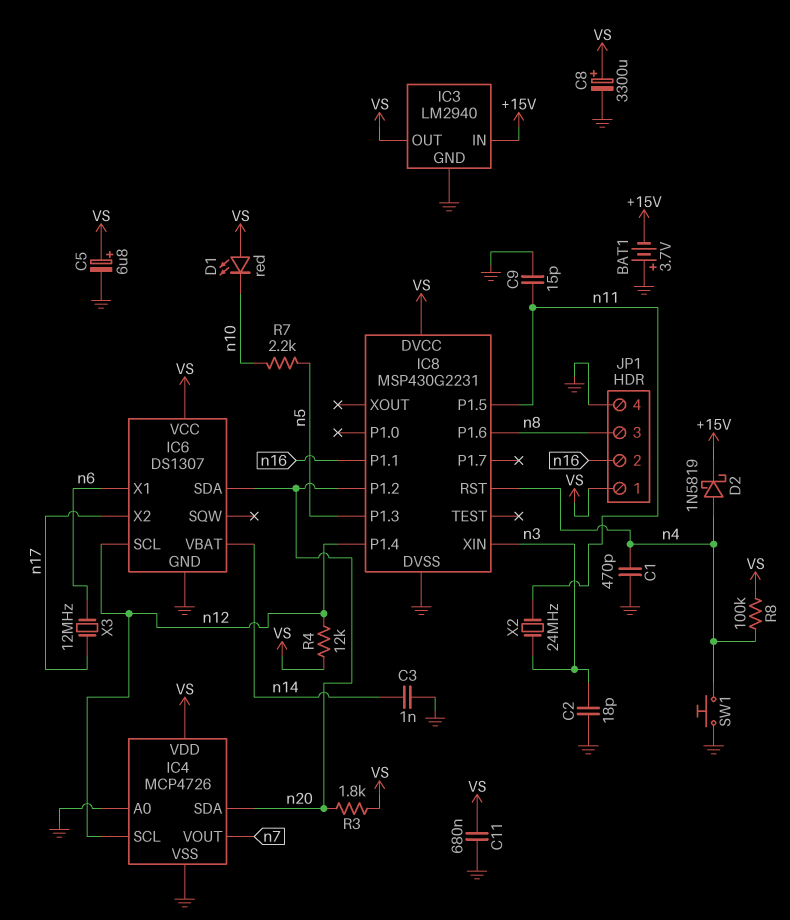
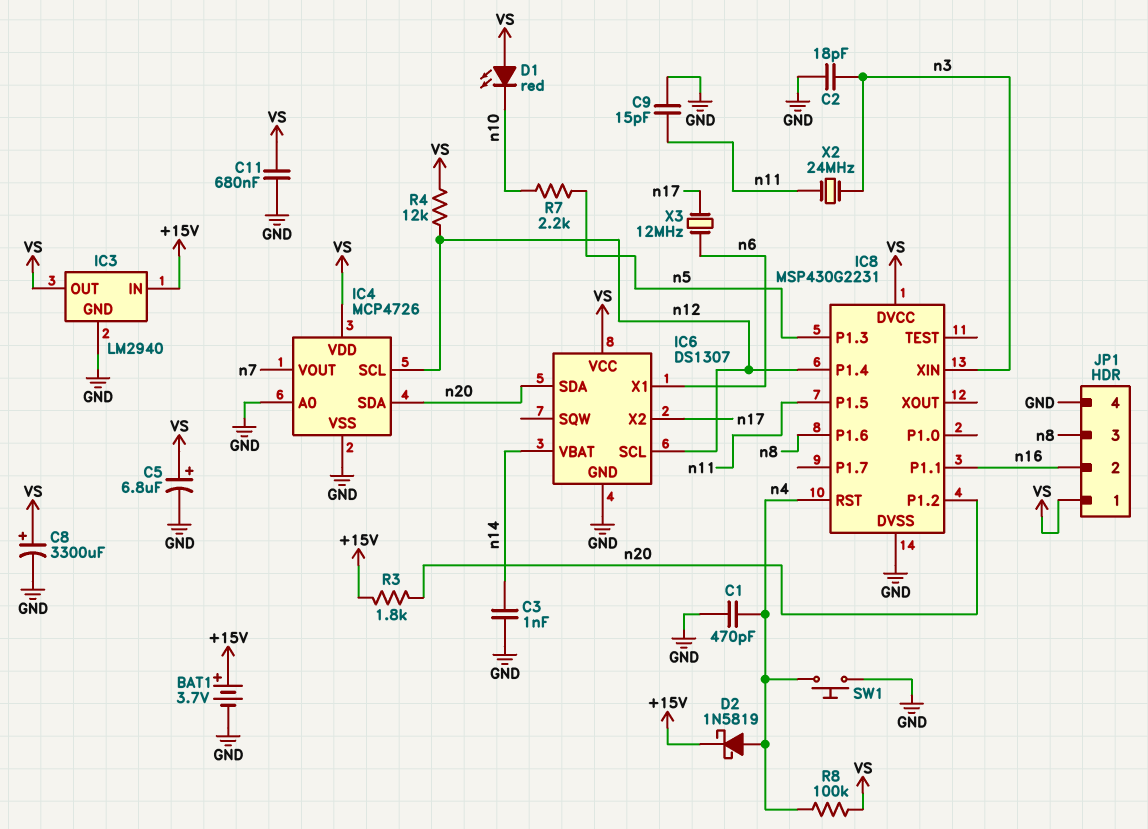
BAT1: 3.7V (plus GND, minus +15V) -> 3.7V (plus +15V, minus GND)
R3: 1.8k (VS, n20) -> 1.8k (+15V, n20)

